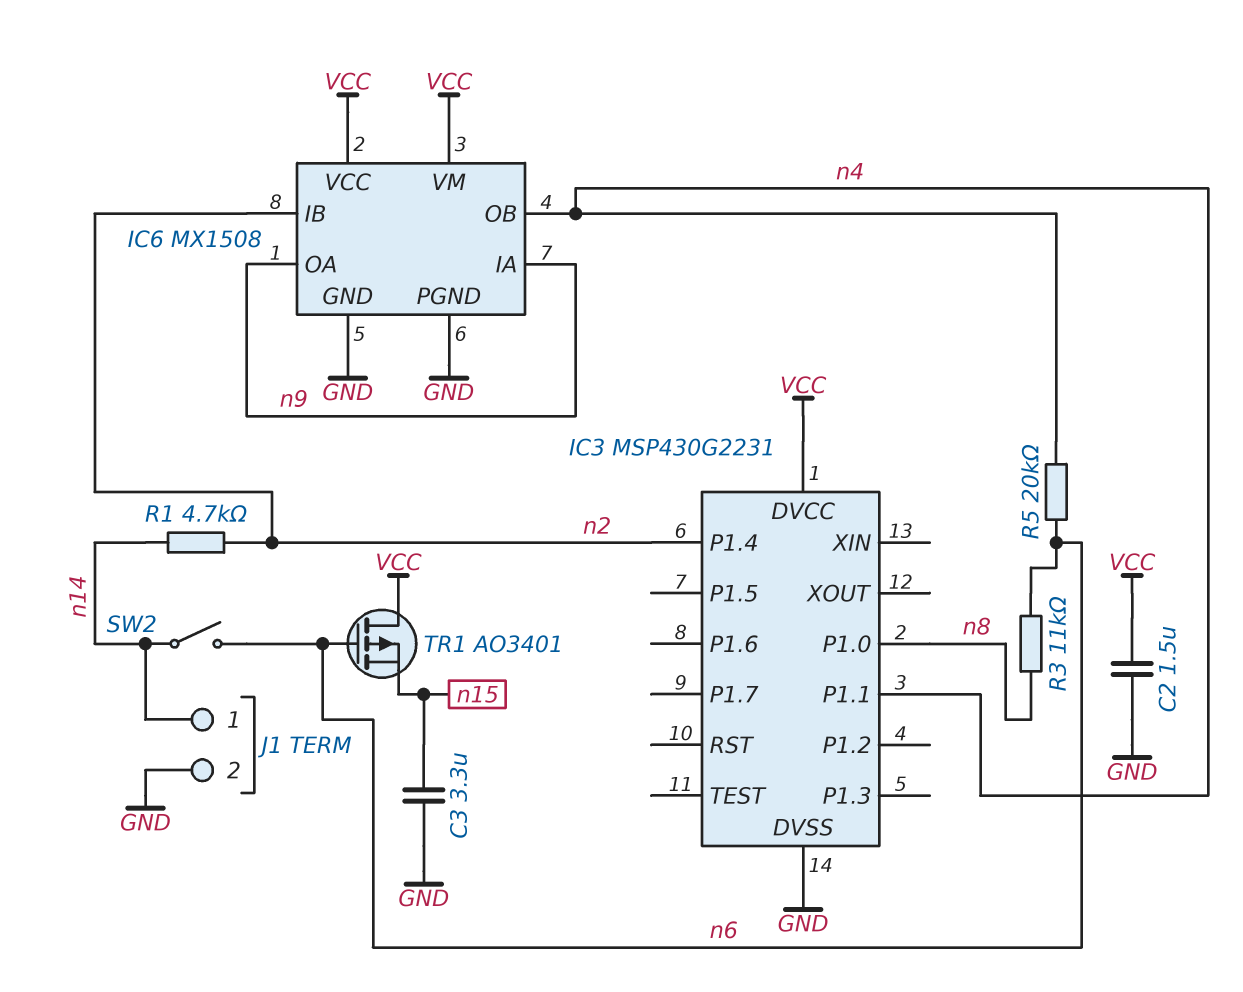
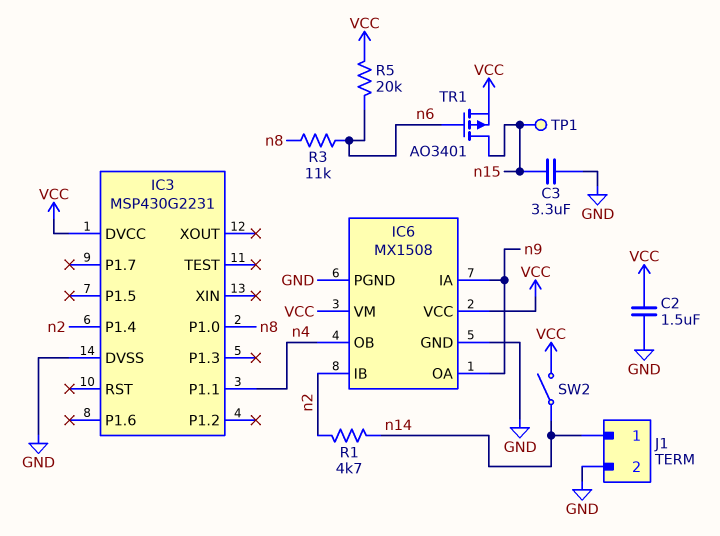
R5: 20k (n4, n6) -> 20k (VCC, n6)
SW2: switch (n6, n14) -> switch (VCC, n14)
TP1: none -> test point (n15)
TR1: PMOS AO3401 (G n6, D VCC, S n15) -> PMOS AO3401 (G n6, D n15, S VCC)

